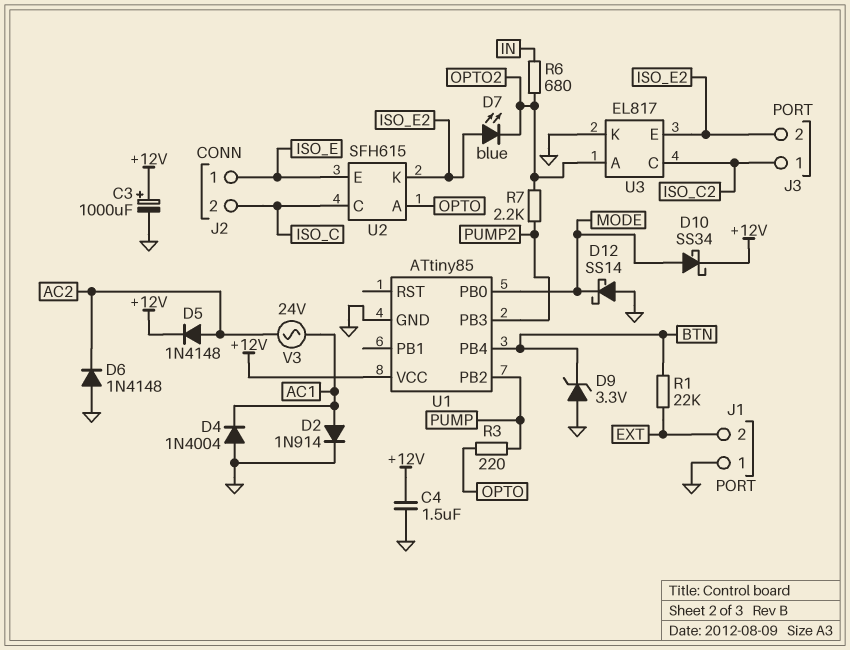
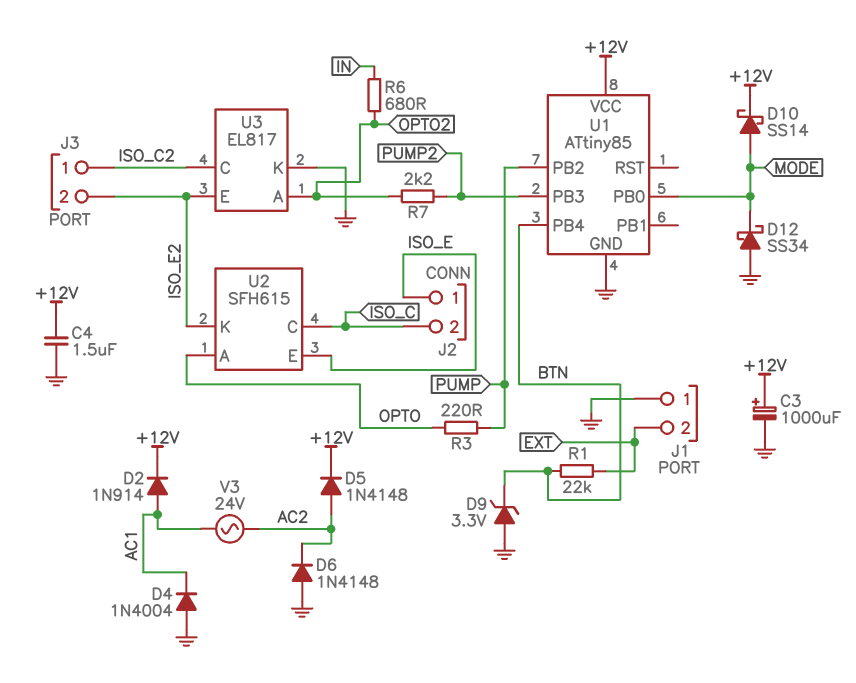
D2: diode 1N914 (A AC1, K GND) -> diode 1N914 (A AC1, K +12V)
D7: LED blue (A ISO_E2, K OPTO2) -> none
D10: schottky SS34 (A MODE, K +12V) -> schottky SS14 (A MODE, K +12V)
D12: schottky SS14 (A GND, K MODE) -> schottky SS34 (A GND, K MODE)

